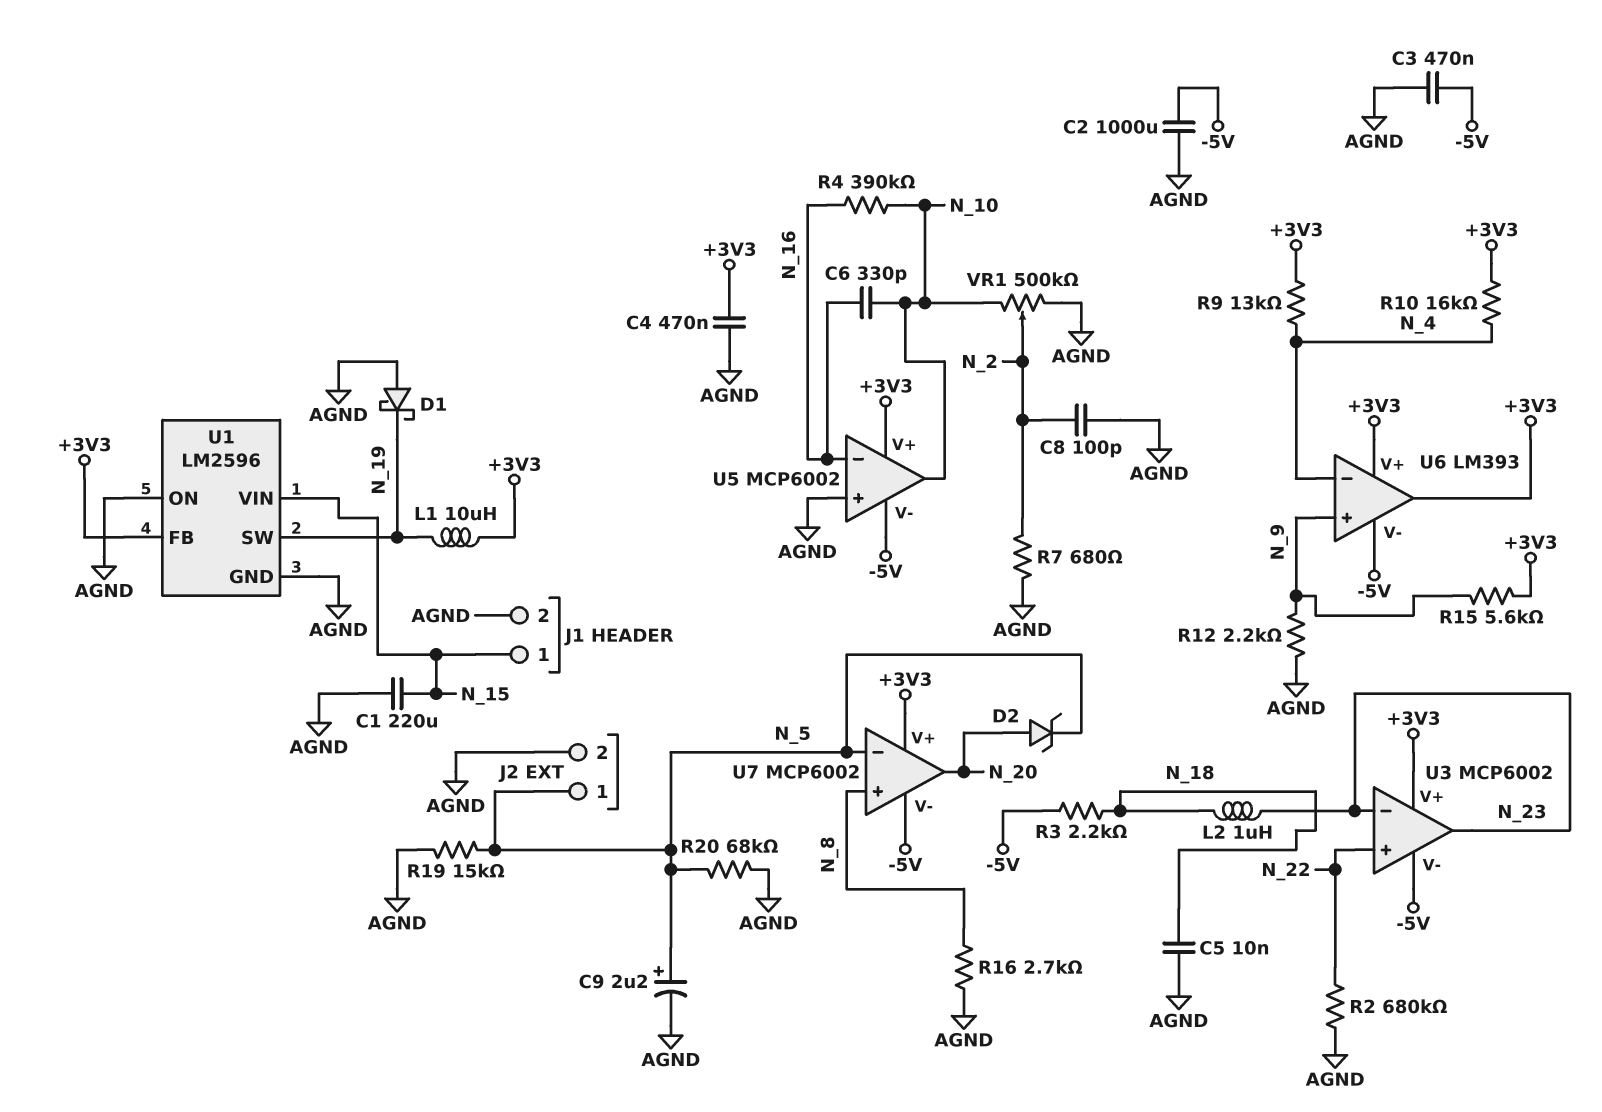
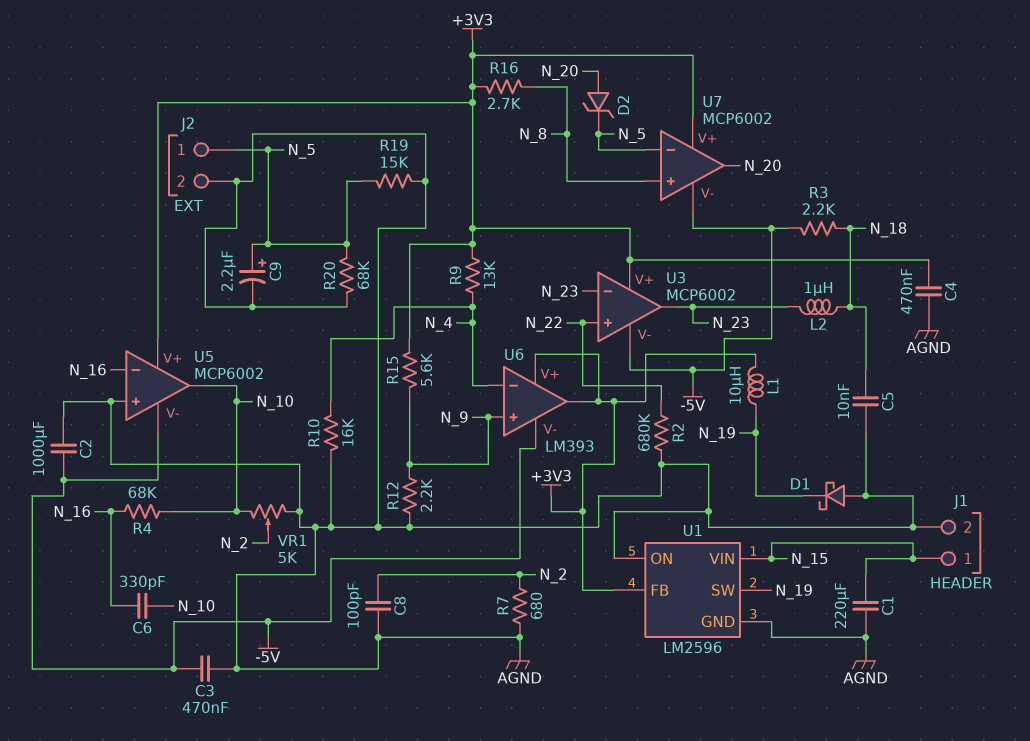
R4: 390k (N_10, N_16) -> 68k (N_10, N_16)
R10: 16k (+3V3, N_4) -> 16k (AGND, N_4)
R16: 2.7k (AGND, N_8) -> 2.7k (+3V3, N_8)
VR1: 500k (AGND, N_10, wiper N_2) -> 5k (AGND, N_10, wiper N_2)

